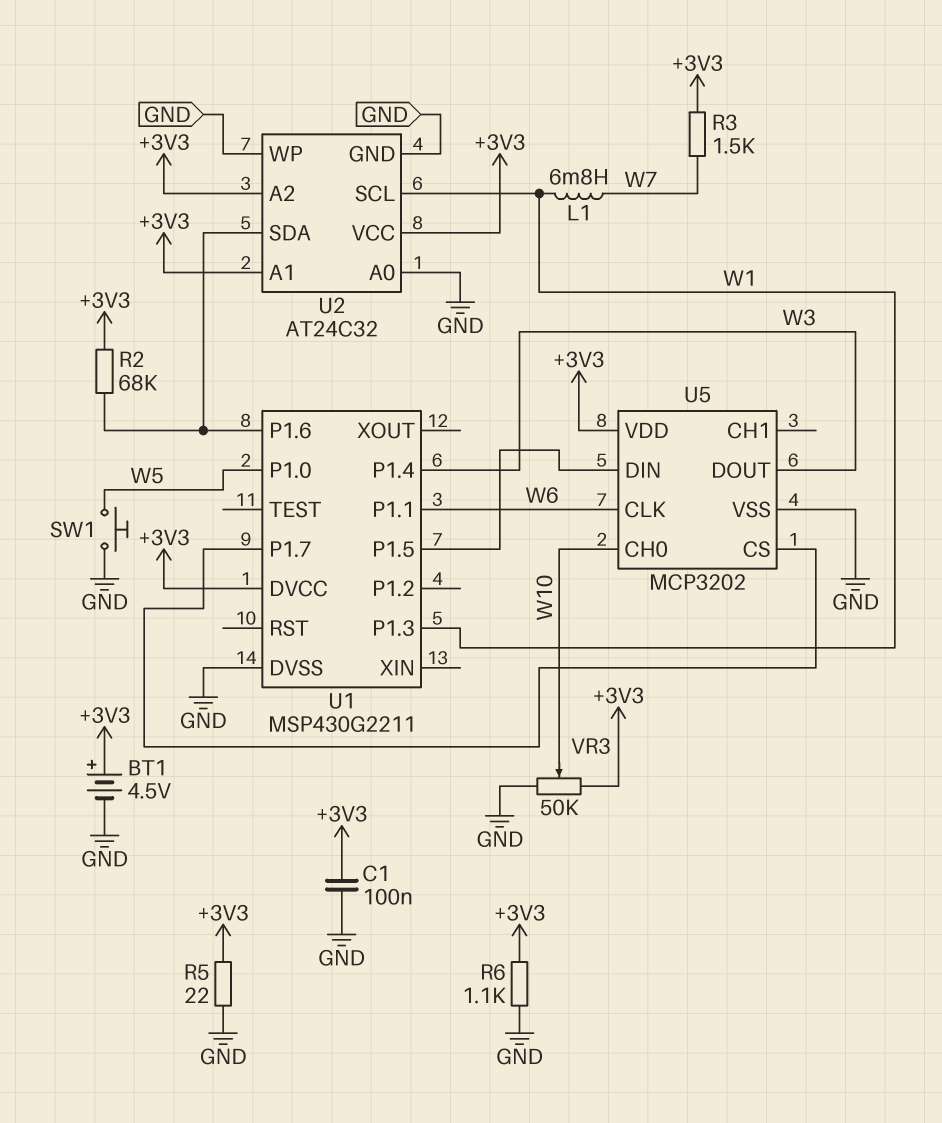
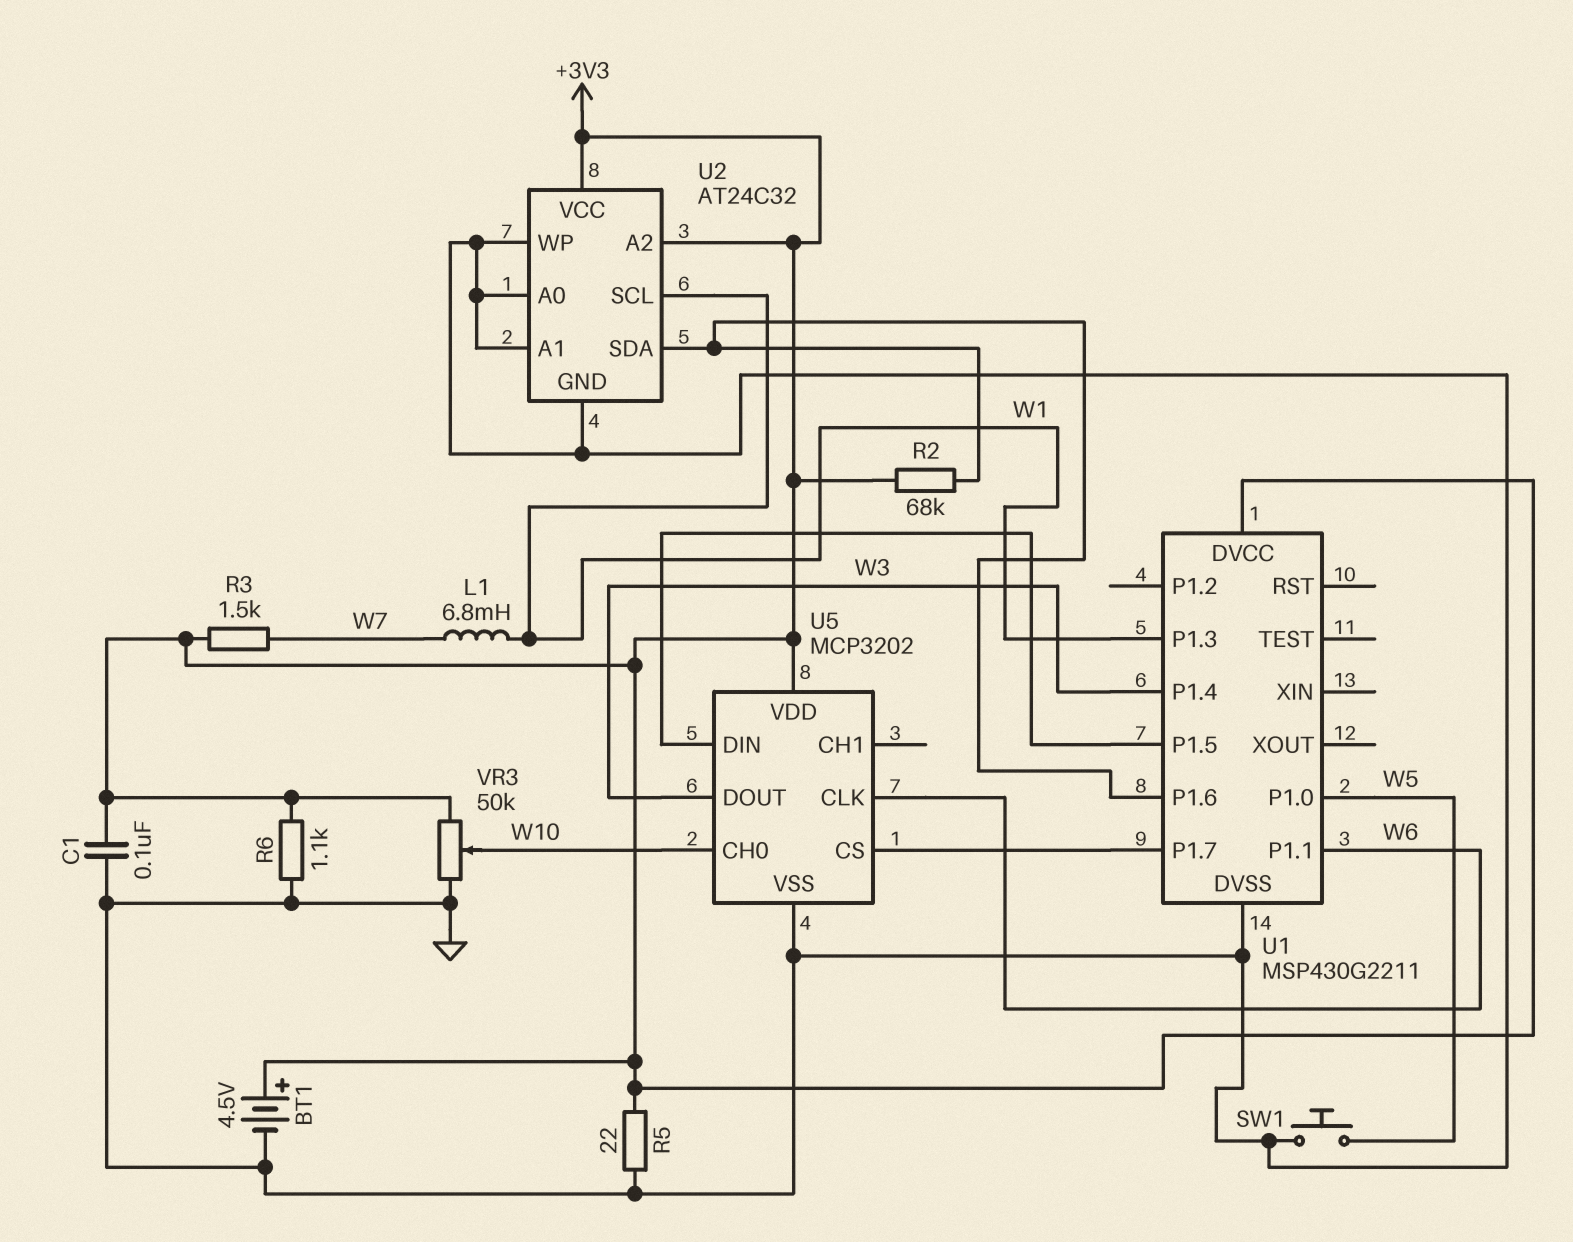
U2 pin A1: +3V3 -> GND

